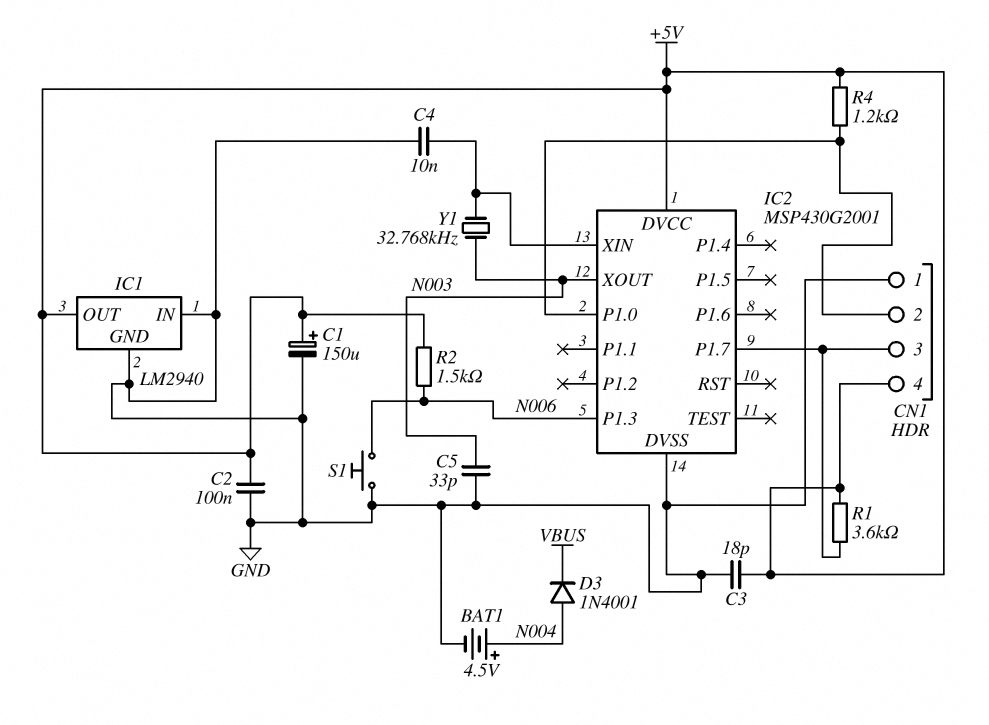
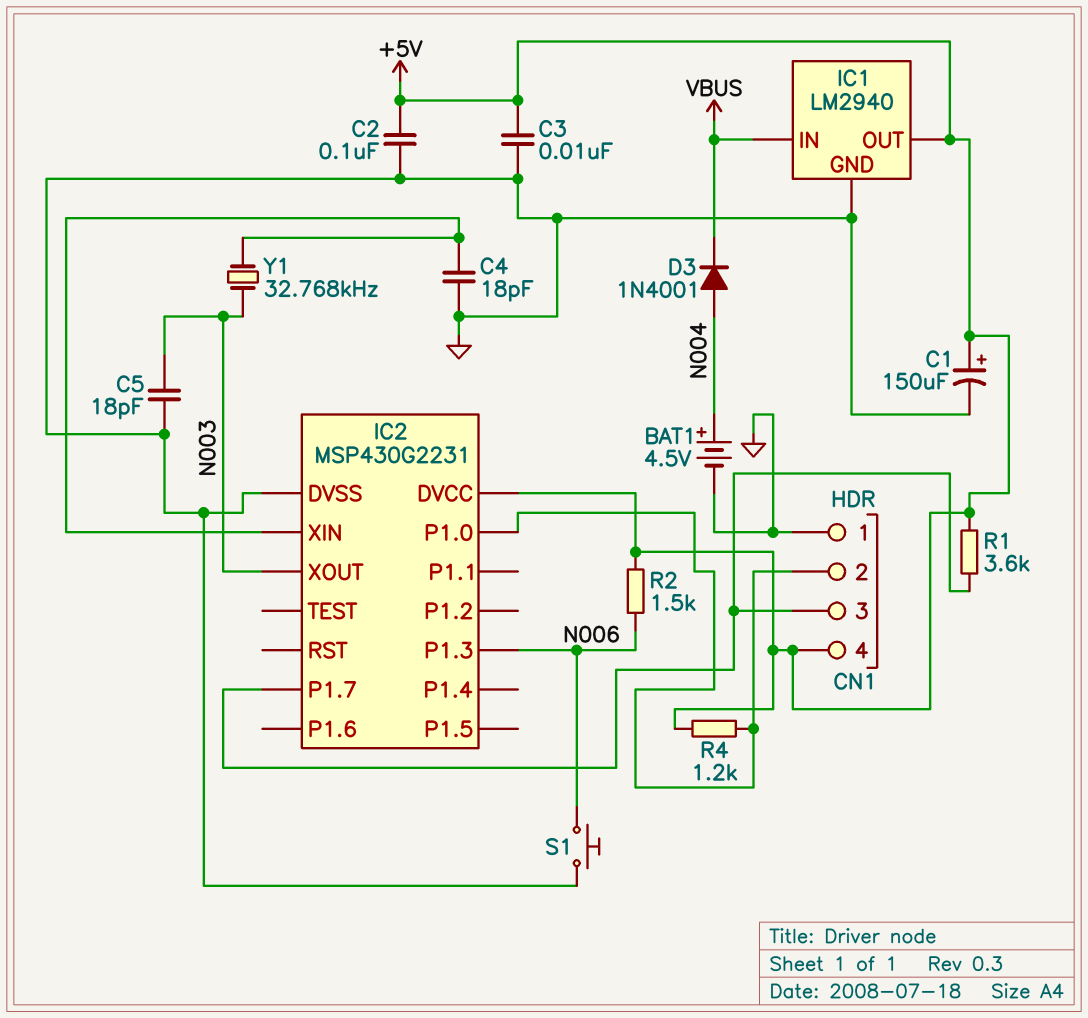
C3: 18pF (+5V, GND) -> 10nF (+5V, GND)
C4: 10nF (GND, IC2/XIN) -> 18pF (GND, IC2/XIN)
C5: 33pF (GND, N003) -> 18pF (GND, N003)
IC1 pin IN: GND -> VBUS
IC2: MSP430G2001 -> MSP430G2231

